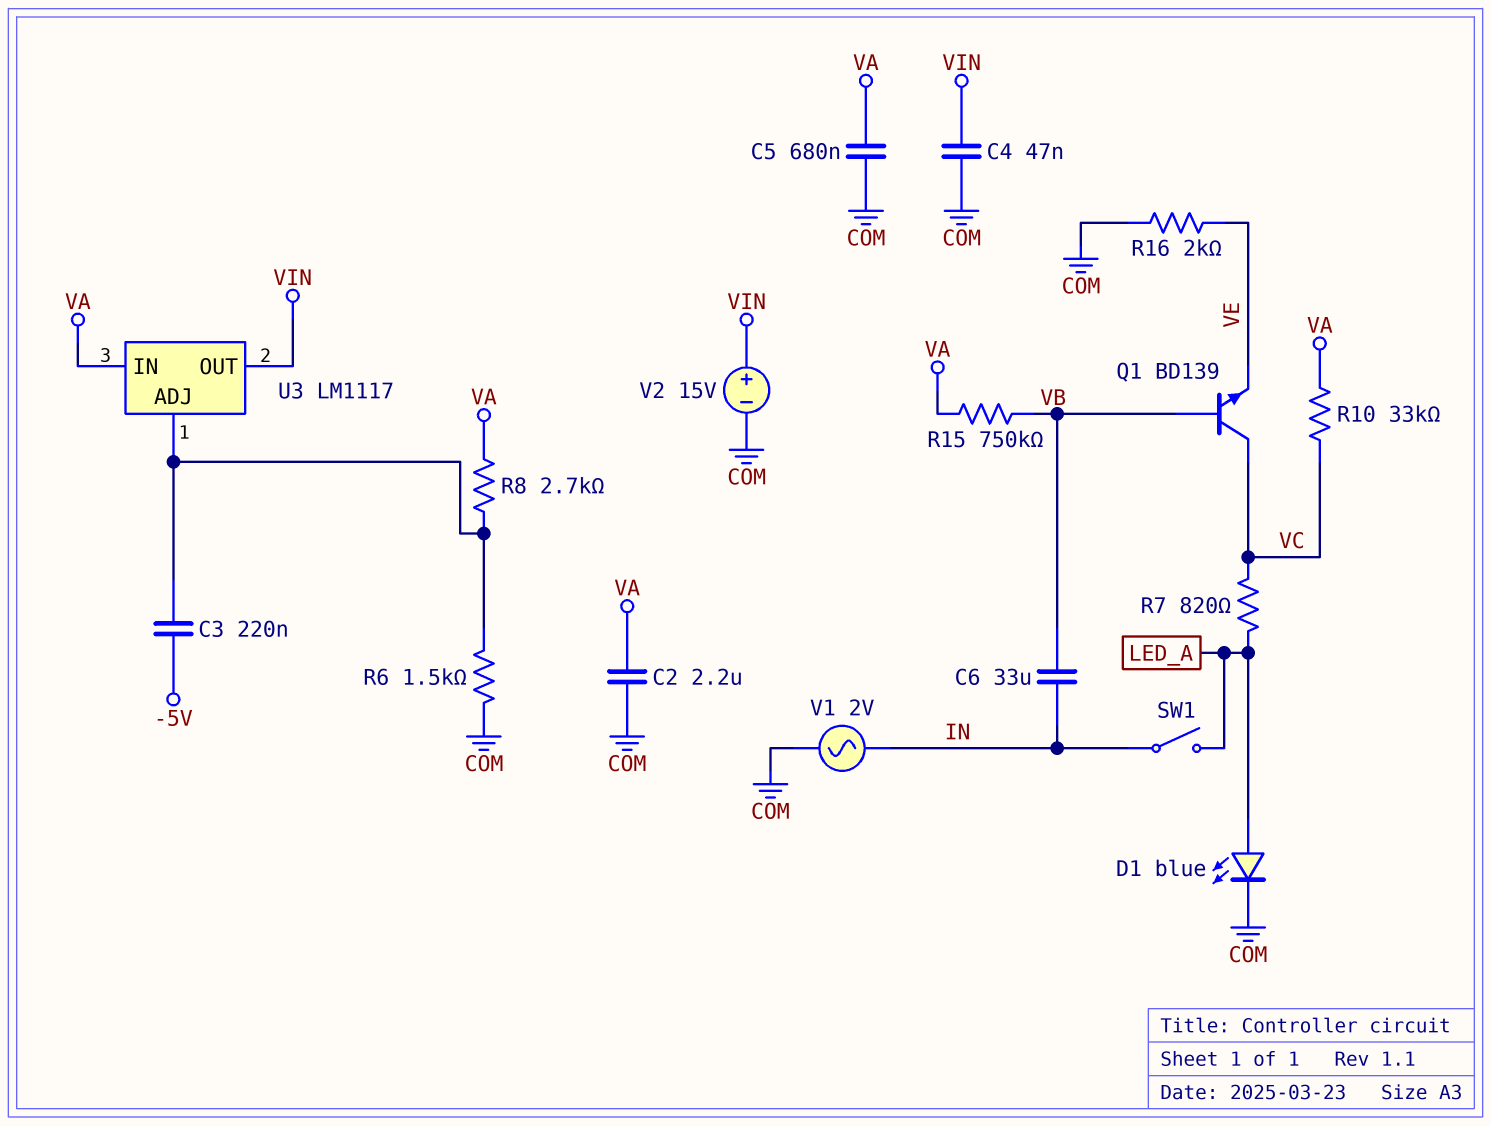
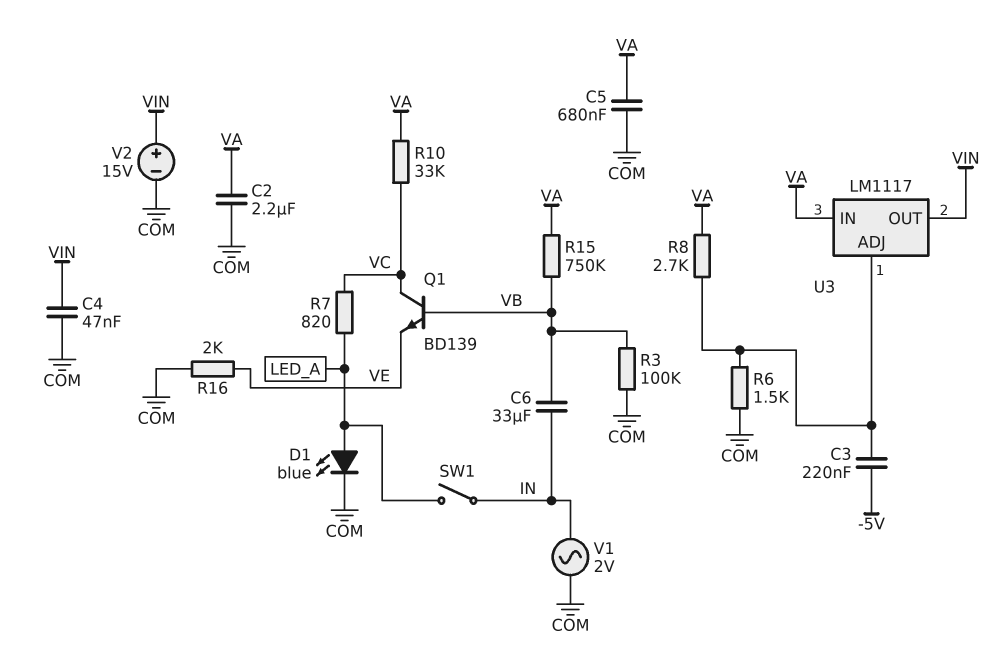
R3: none -> 100k (COM, VB)

